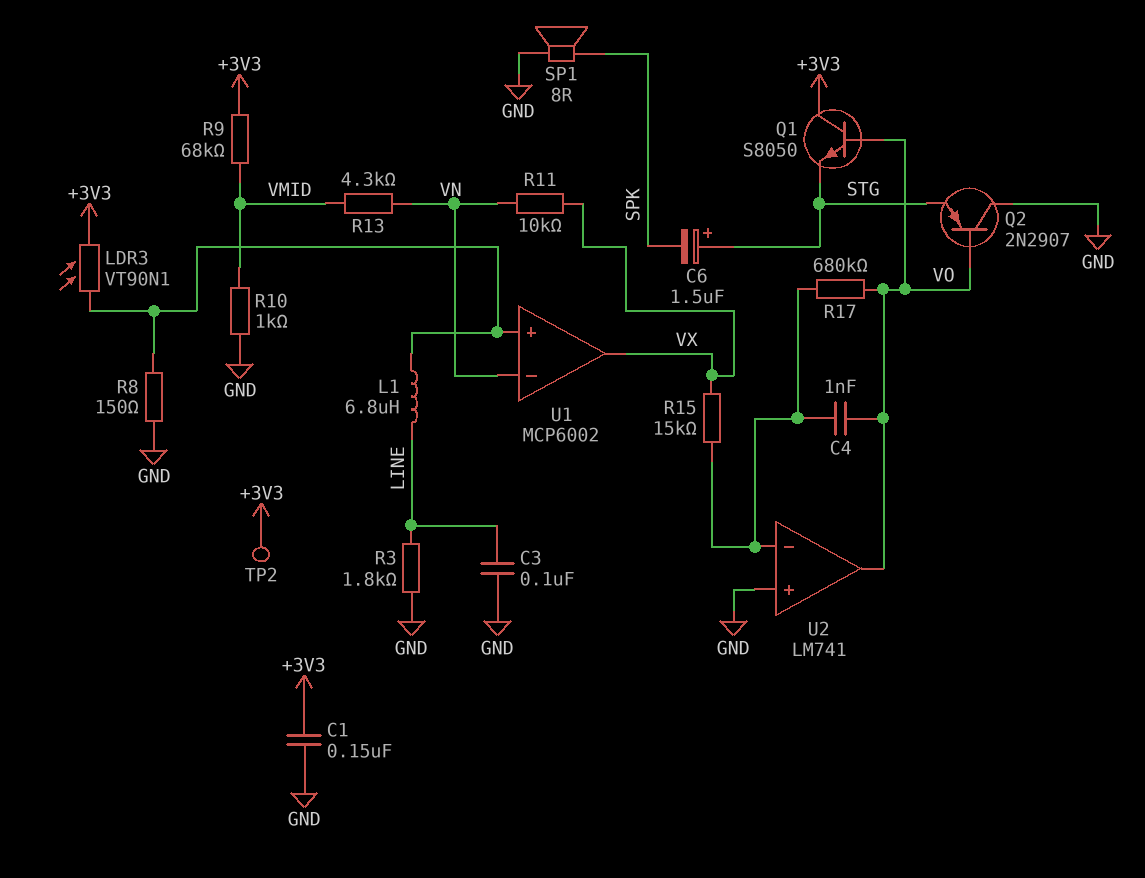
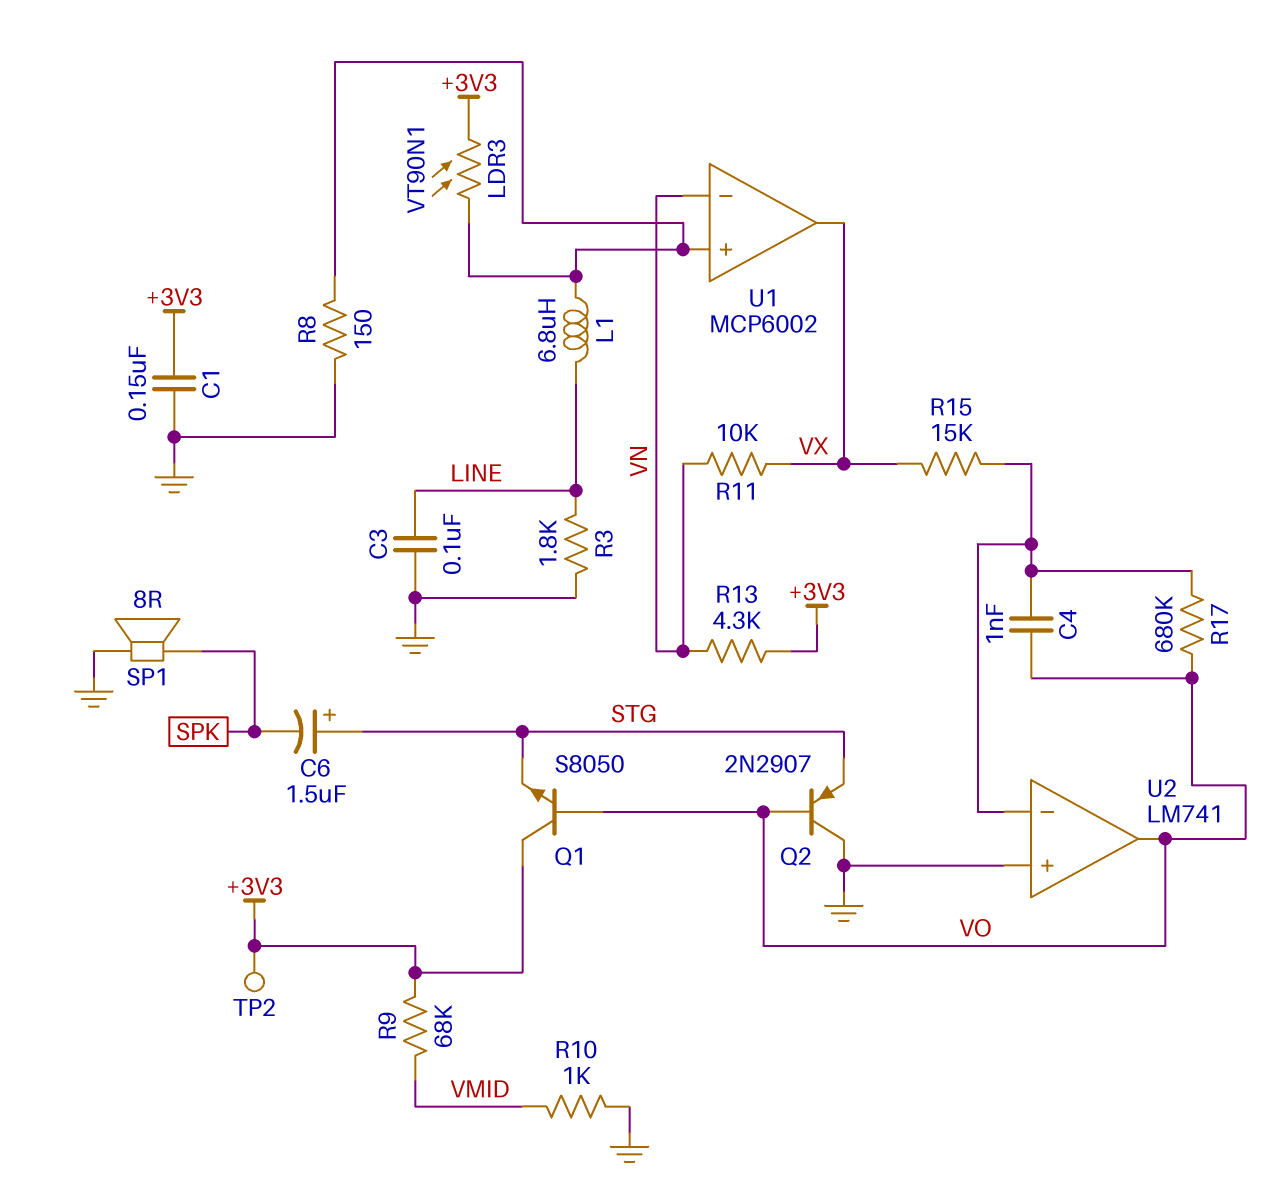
R13: 4.3k (VMID, VN) -> 4.3k (+3V3, VN)

